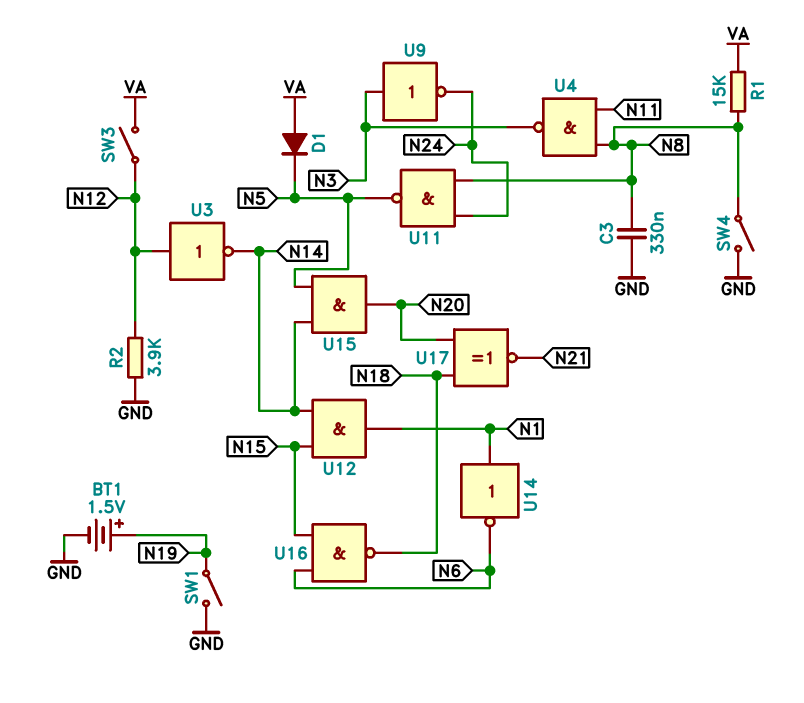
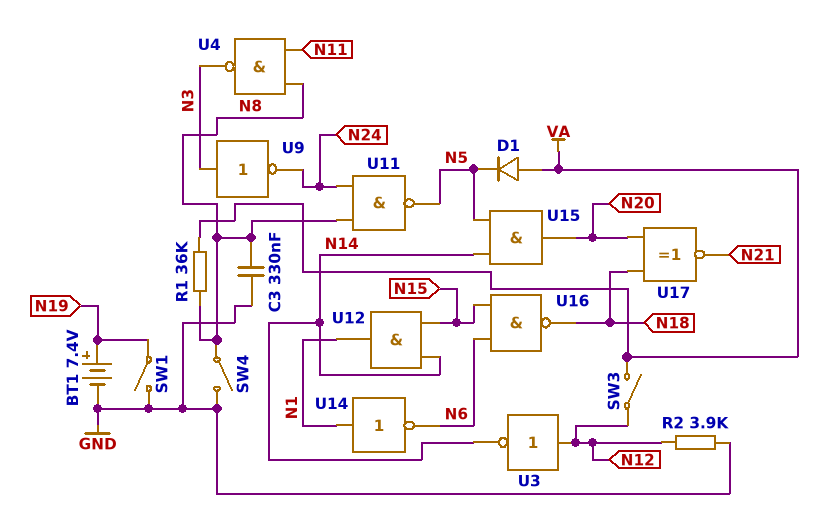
BT1: 1.5V (plus N19, minus GND) -> 7.4V (plus N19, minus GND)
R1: 15k (N8, VA) -> 36k (N8, VA)

